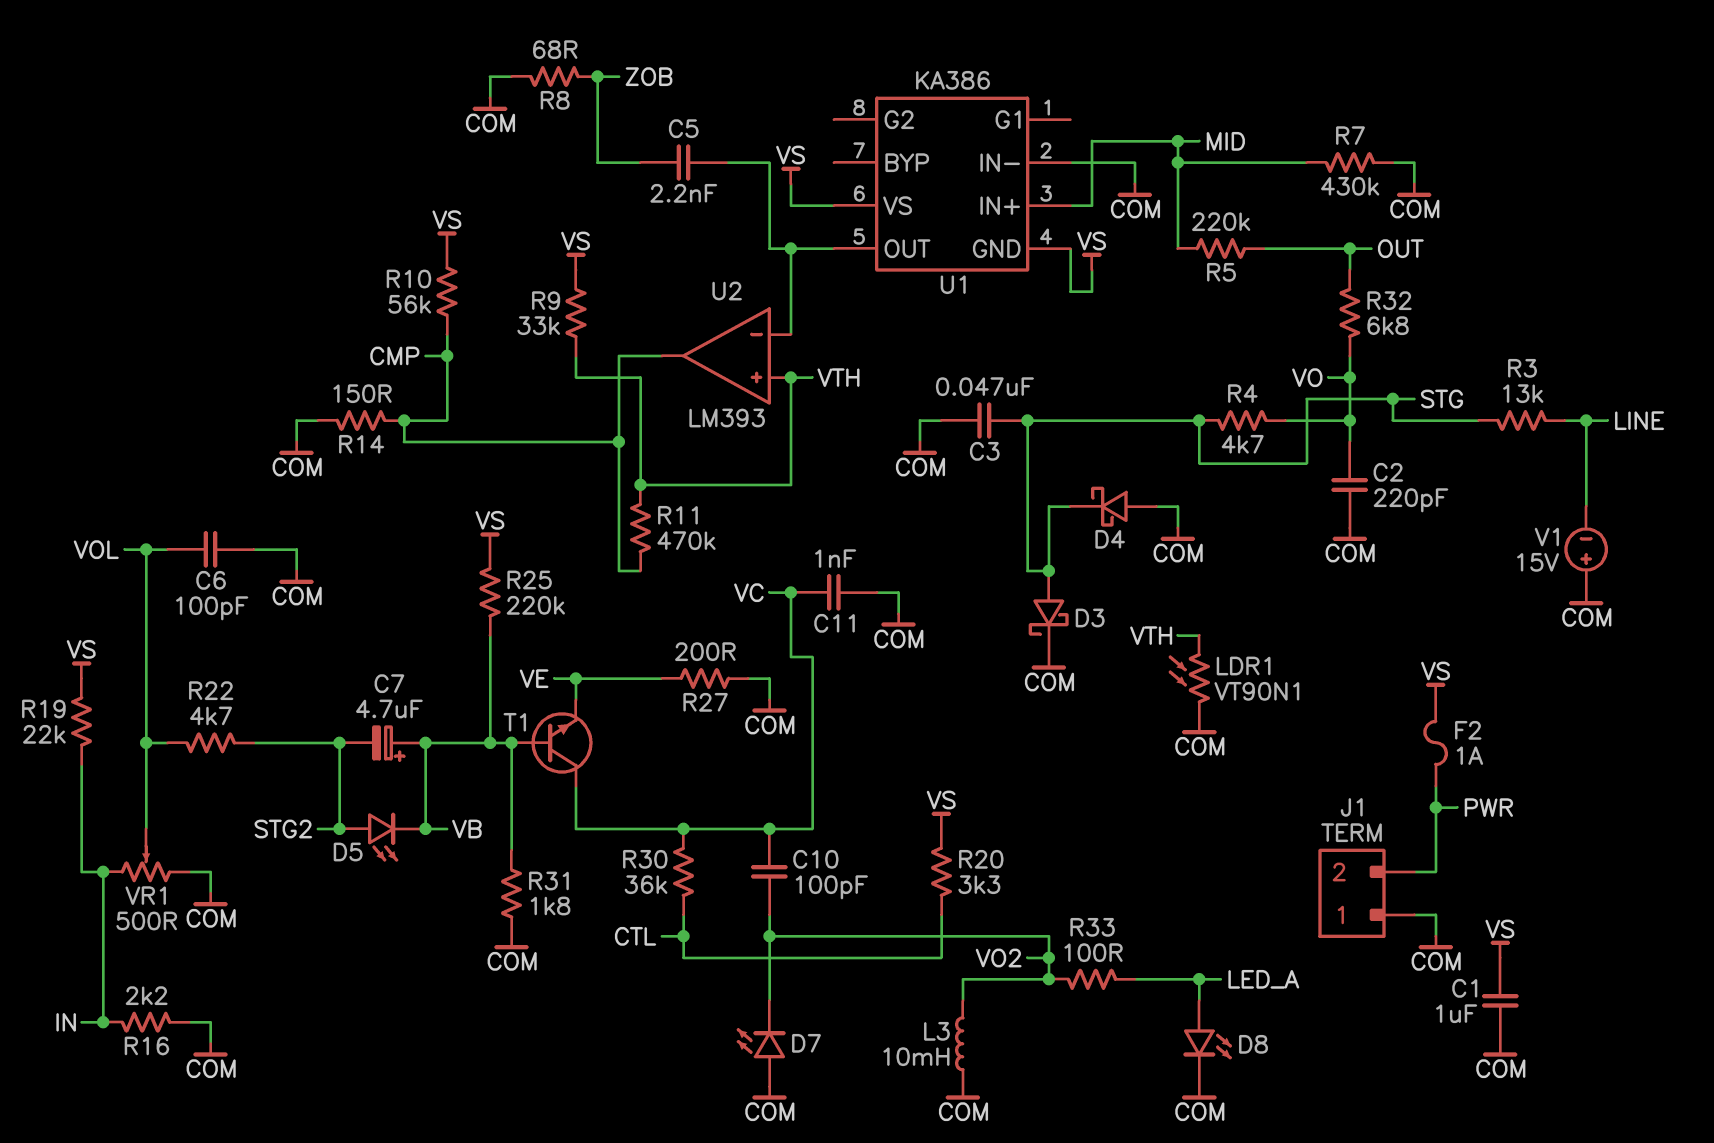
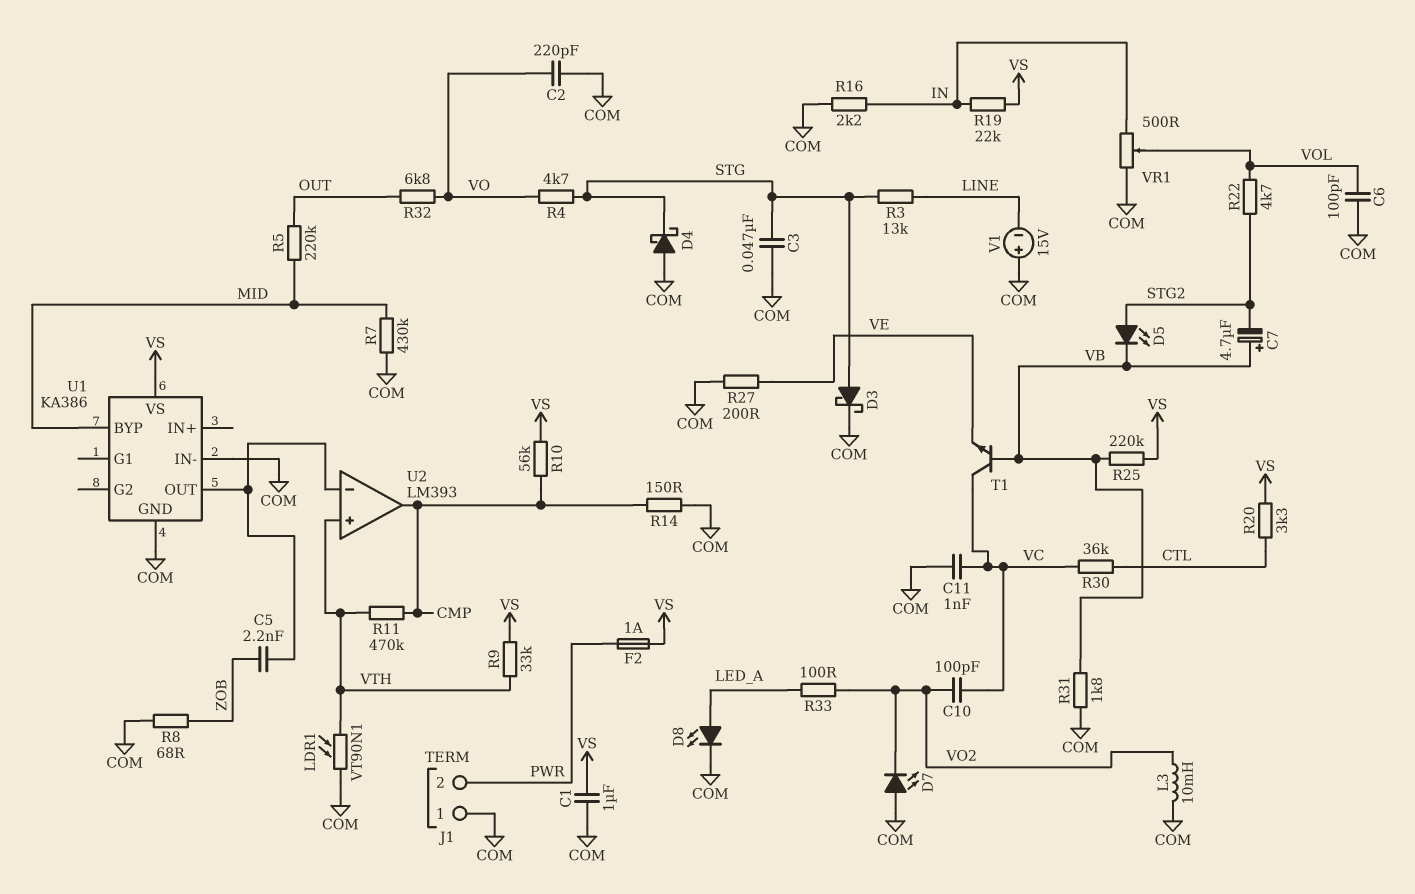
U1 pin BYP: none -> MID
U1 pin GND: VS -> COM
U1 pin IN+: MID -> none

